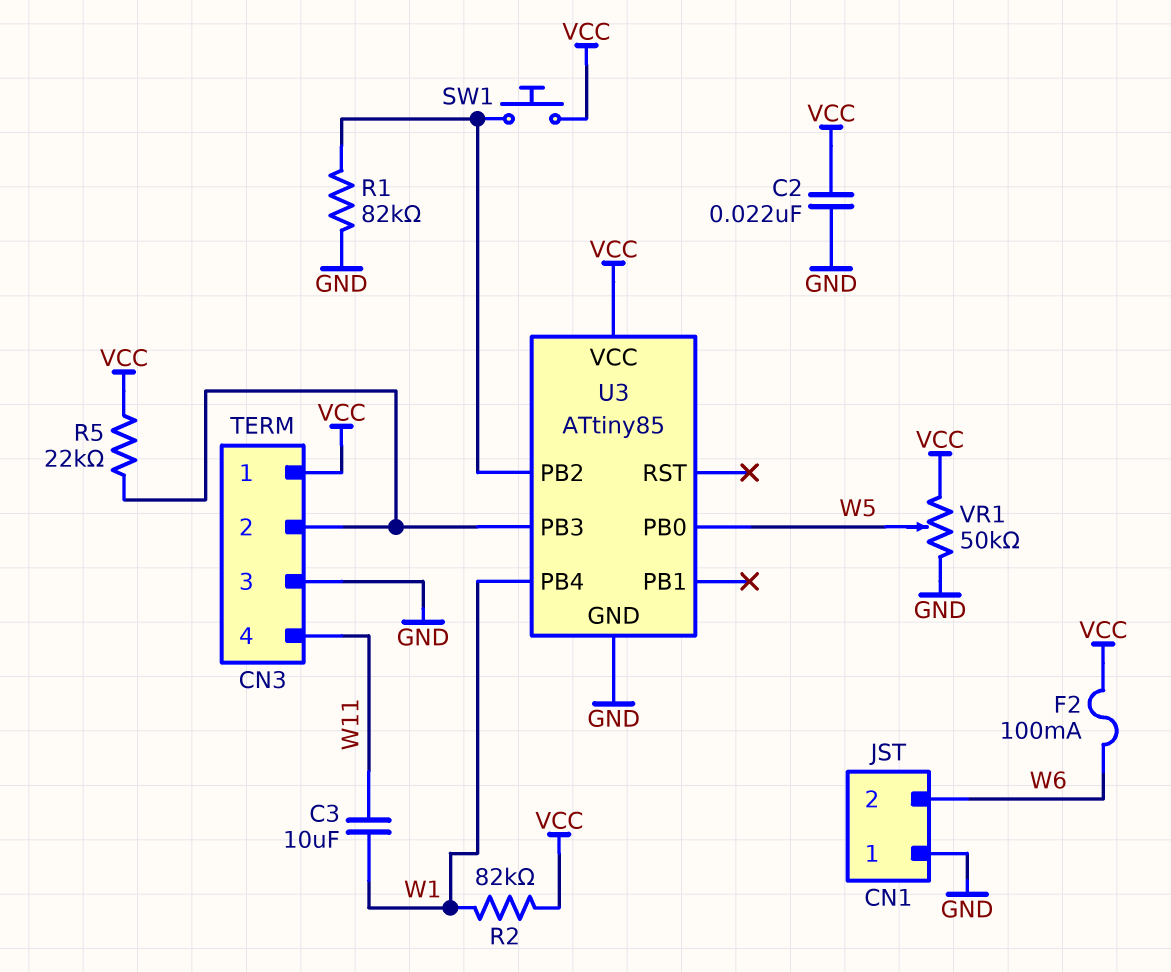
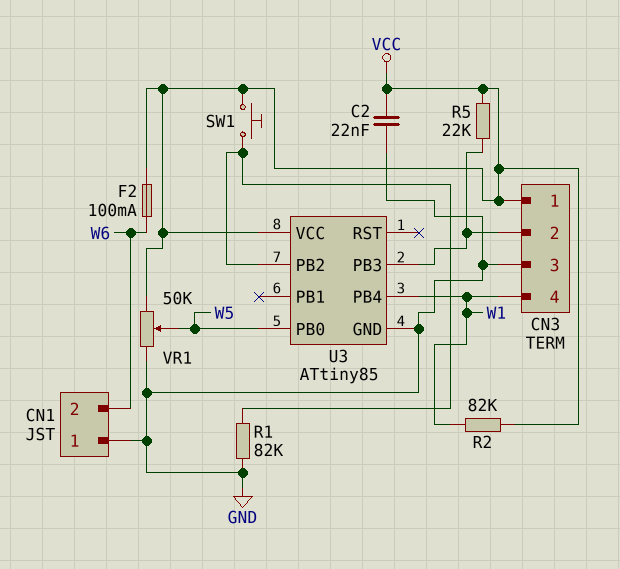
C3: 10uF (W1, W11) -> none
CN3 pin 4: W11 -> W1

